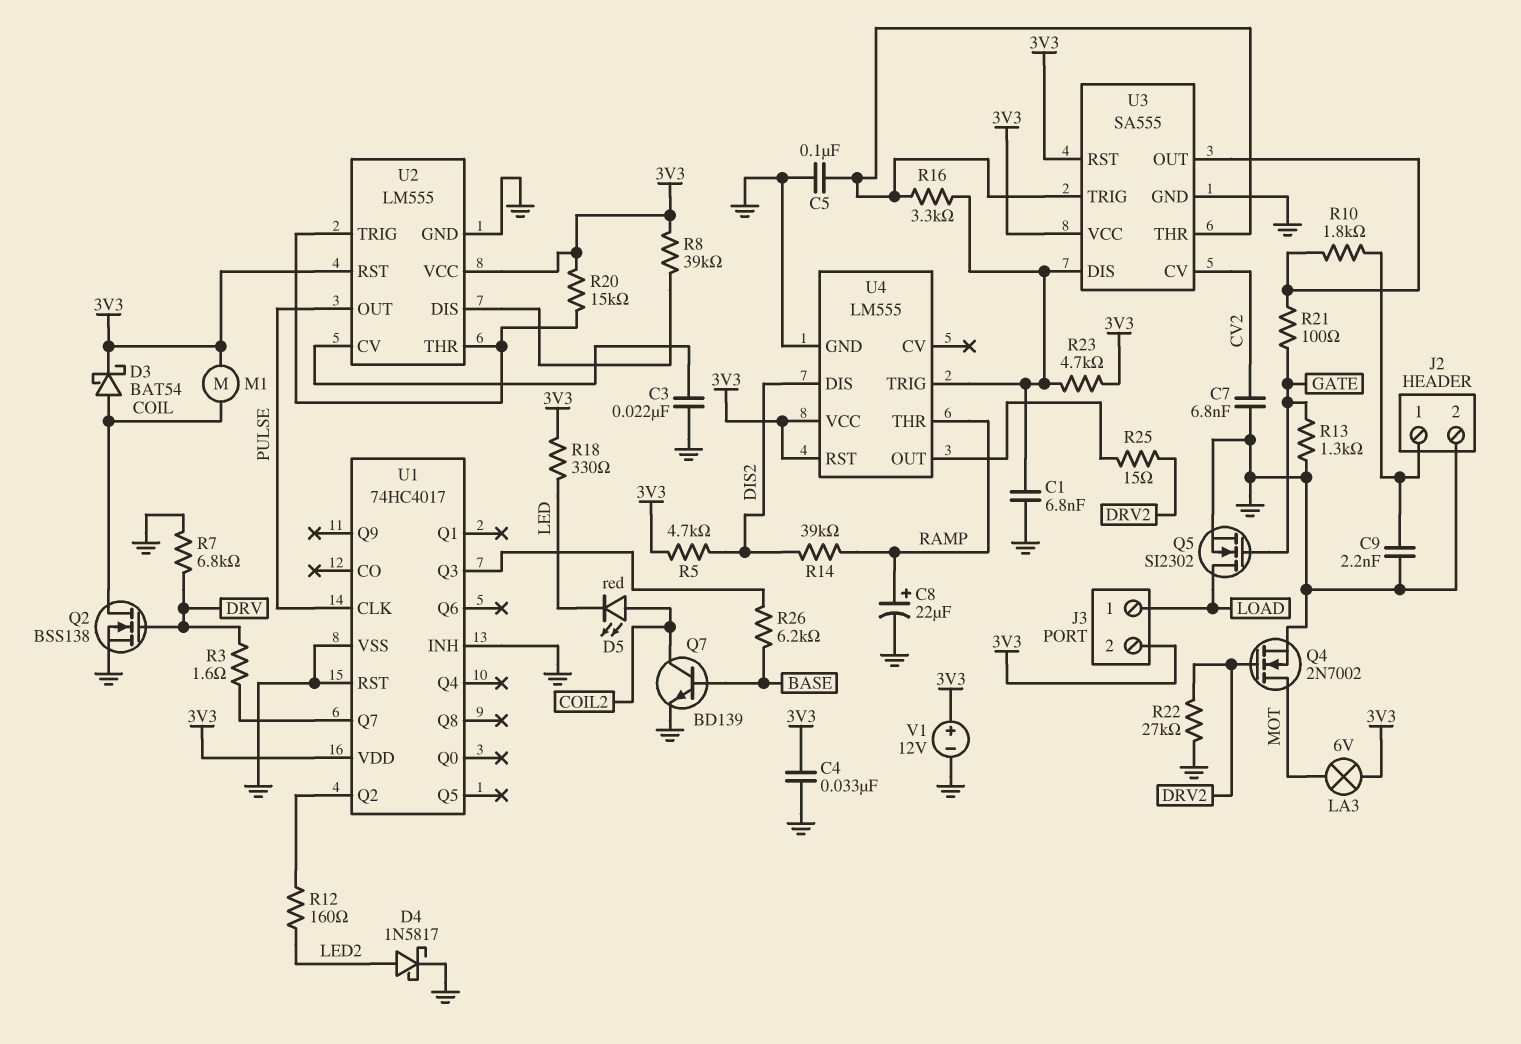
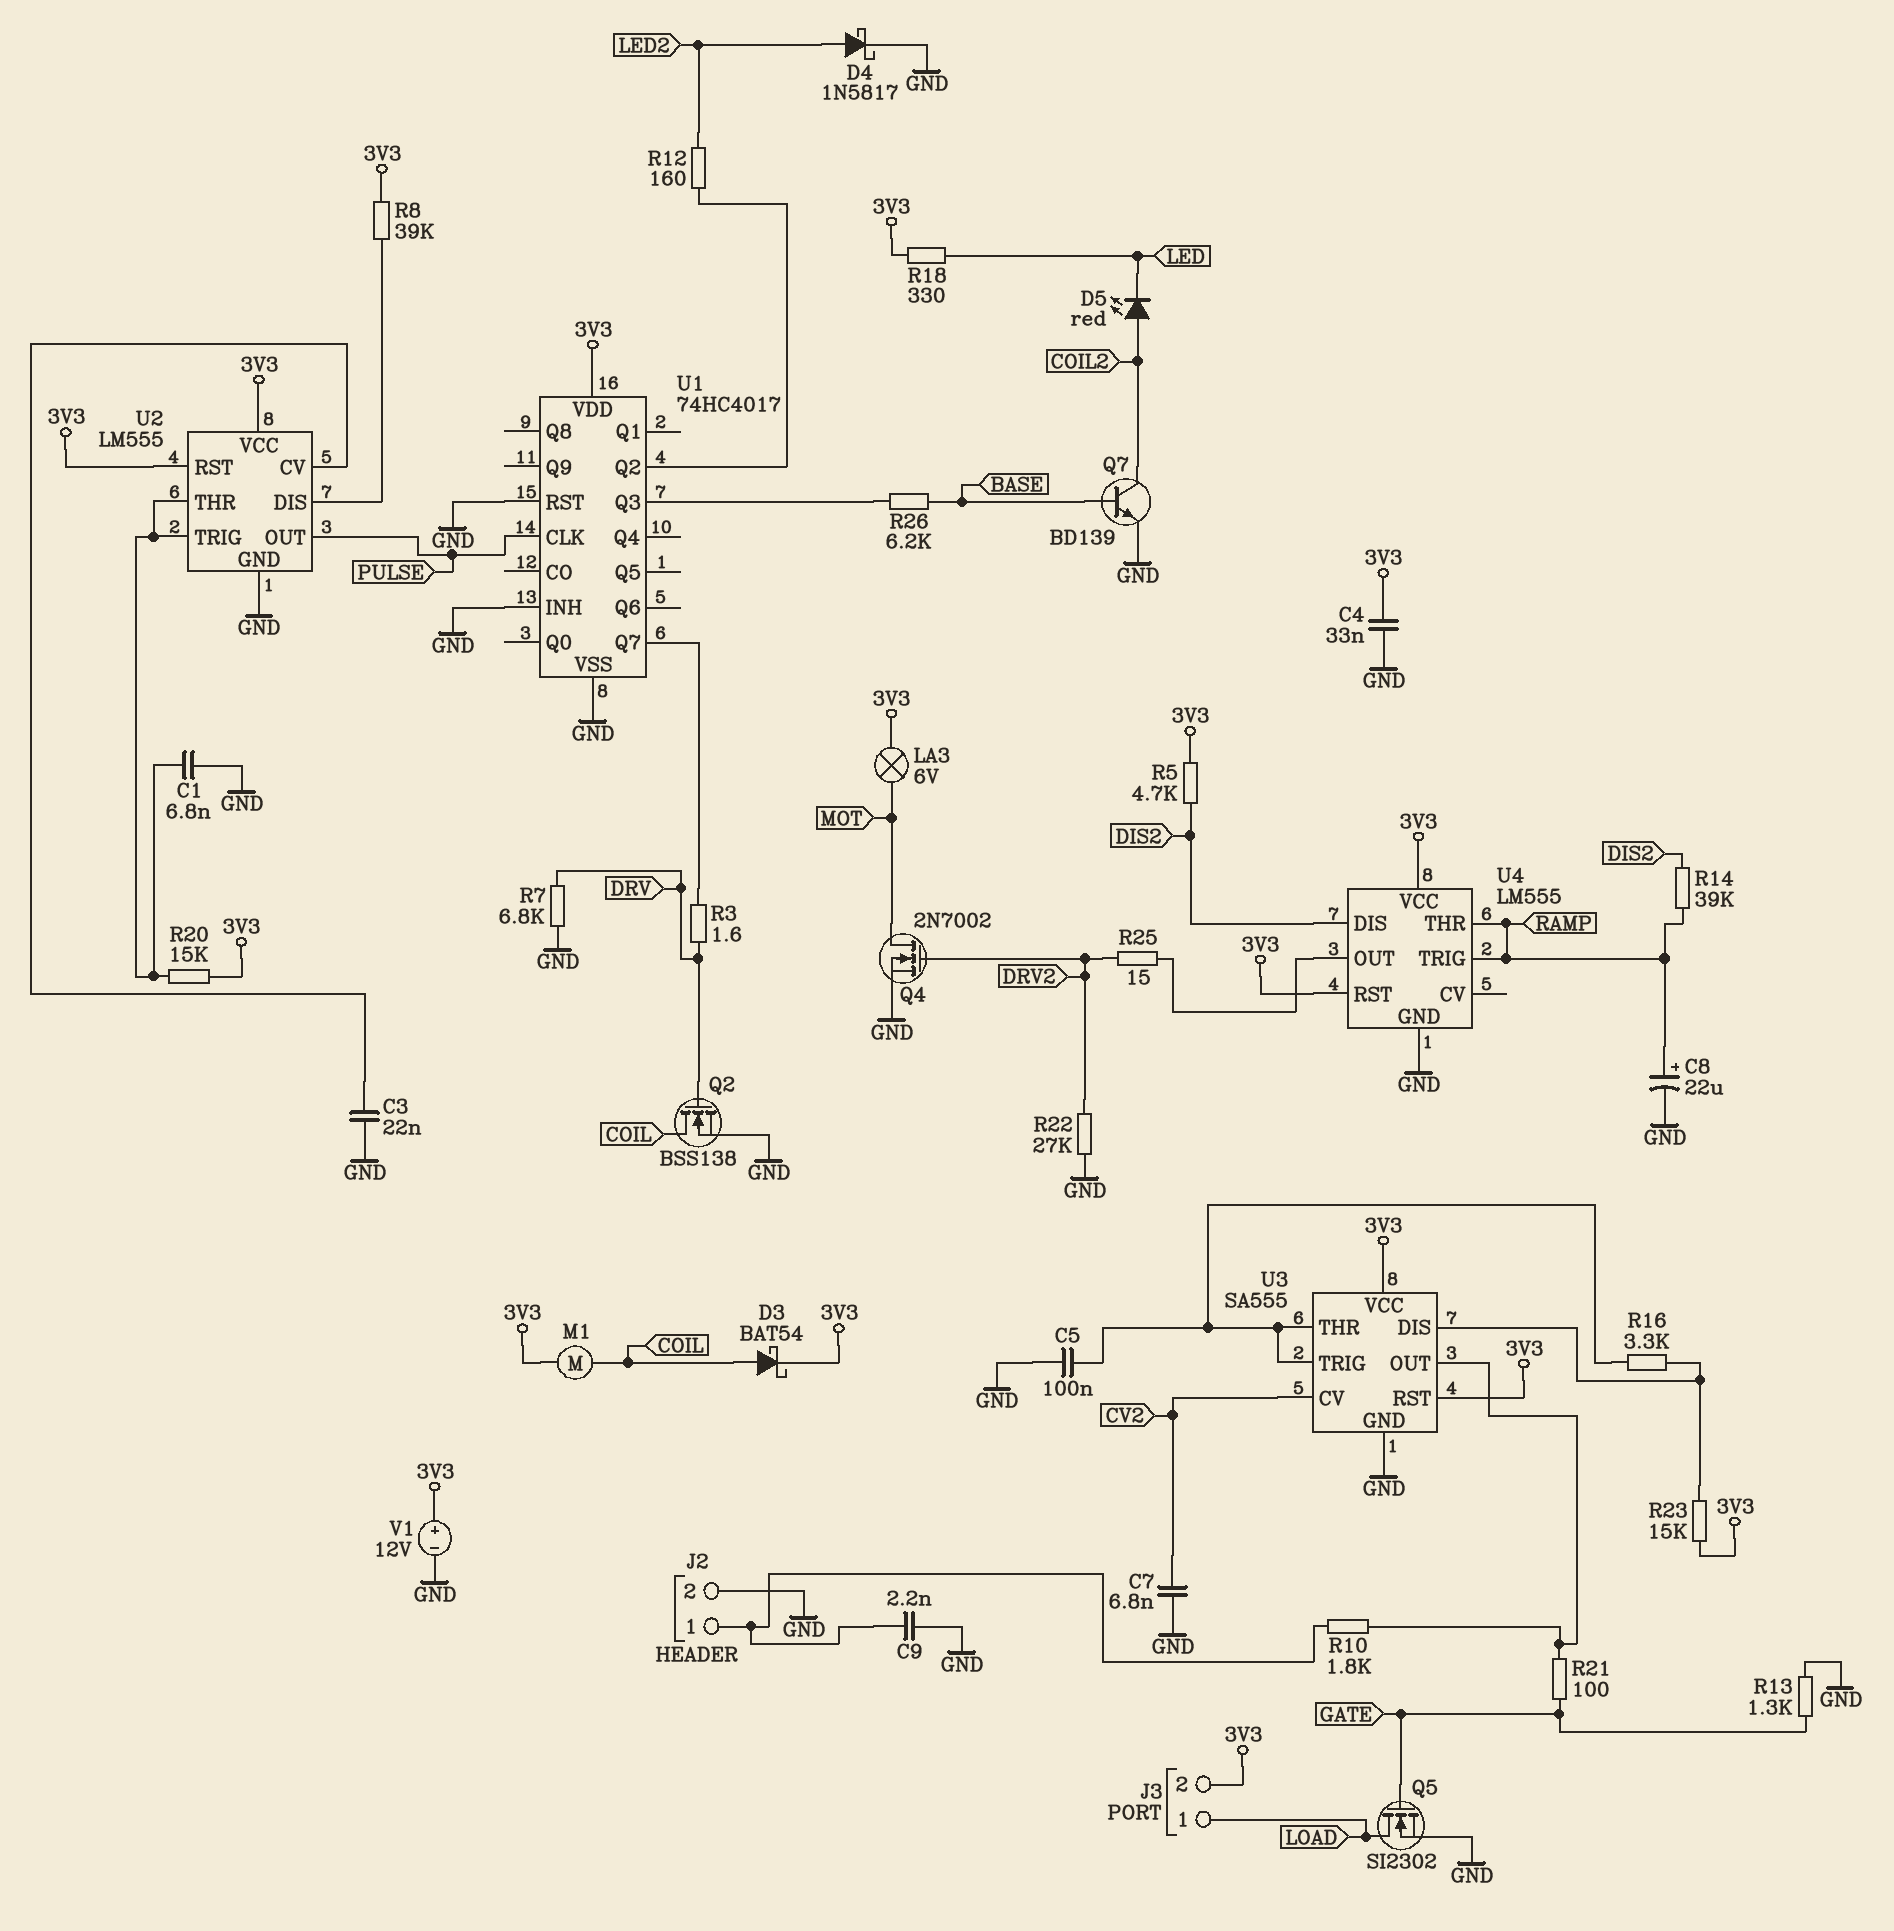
C1: 6.8nF (GND, U3/DIS) -> 6.8nF (GND, U2/THR)
R23: 4.7k (3V3, U3/DIS) -> 15k (3V3, U3/DIS)
U4 pin TRIG: U3/DIS -> RAMP

